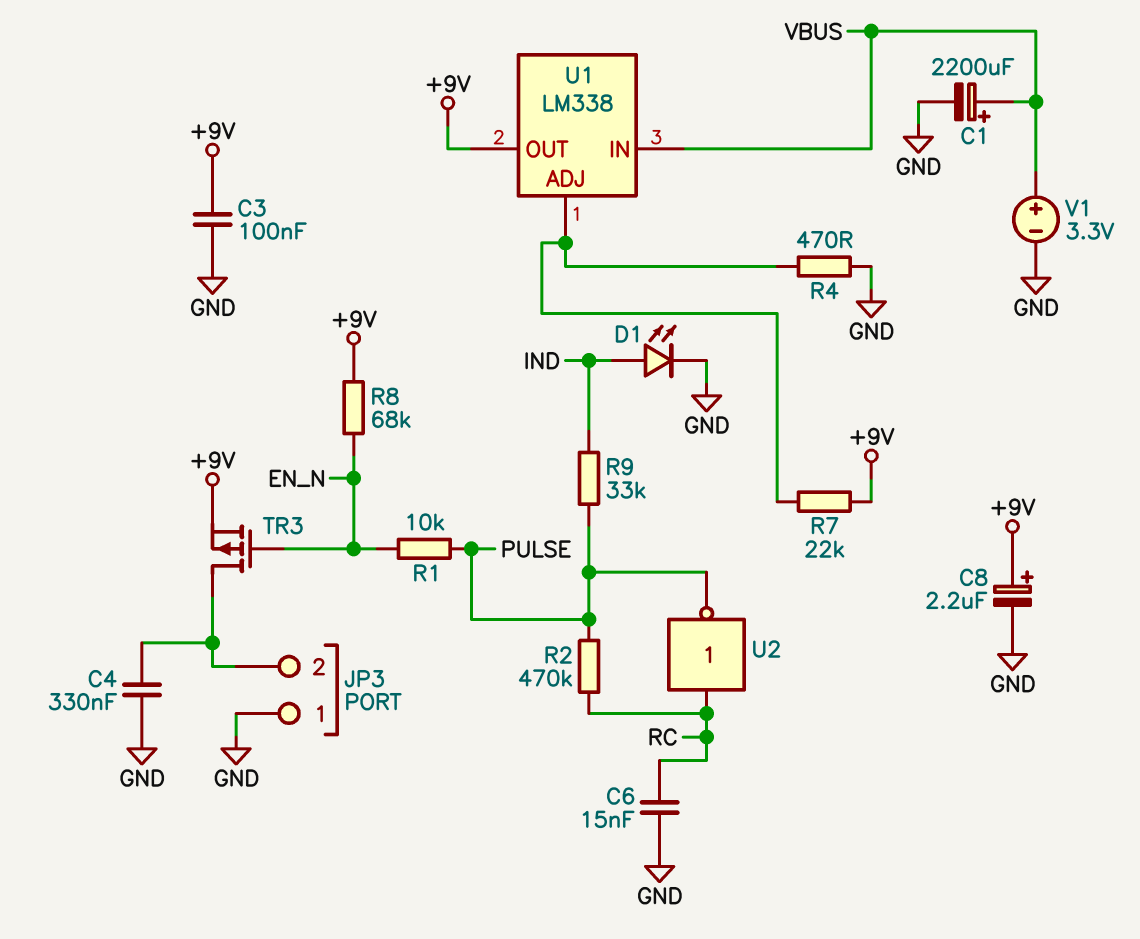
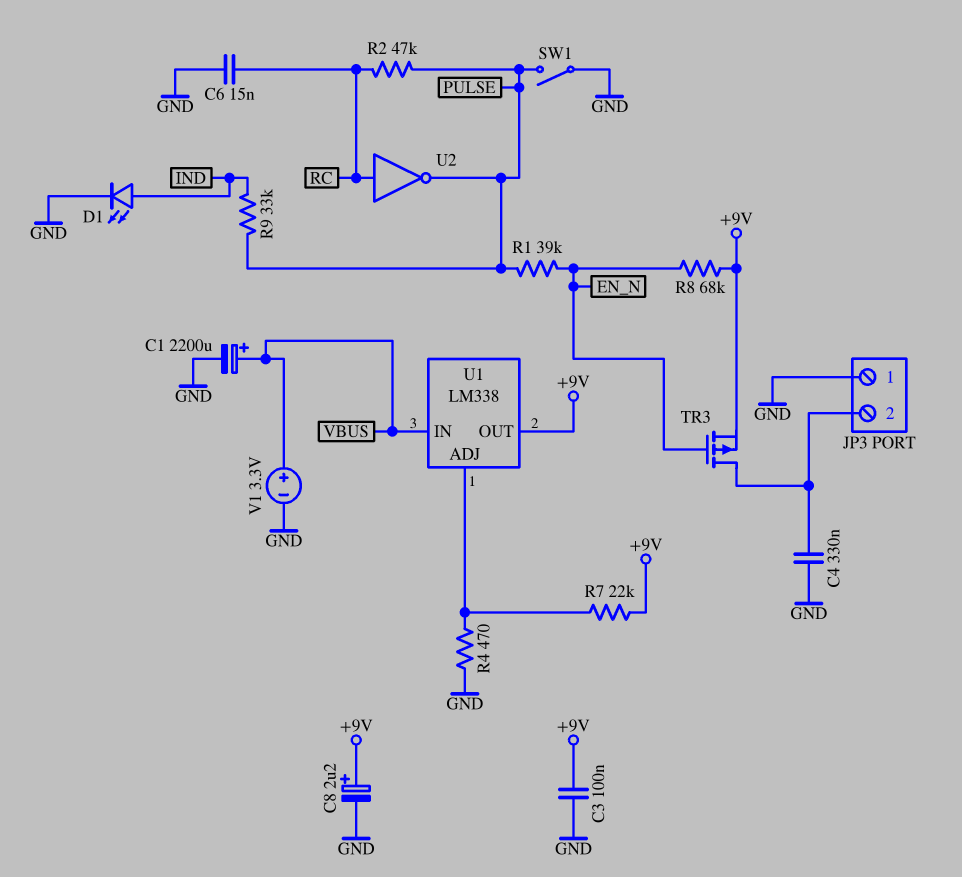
R1: 10k (EN_N, PULSE) -> 39k (EN_N, PULSE)
R2: 470k (PULSE, RC) -> 47k (PULSE, RC)
SW1: none -> switch (GND, PULSE)

